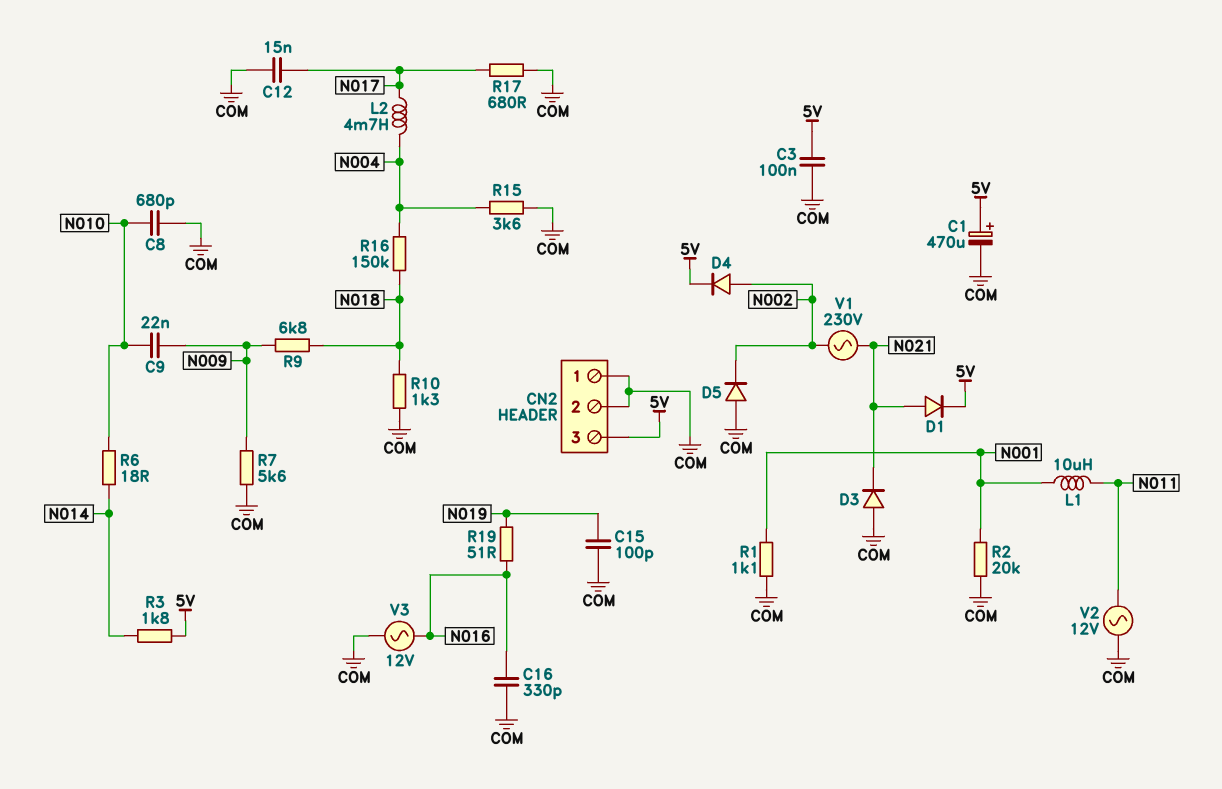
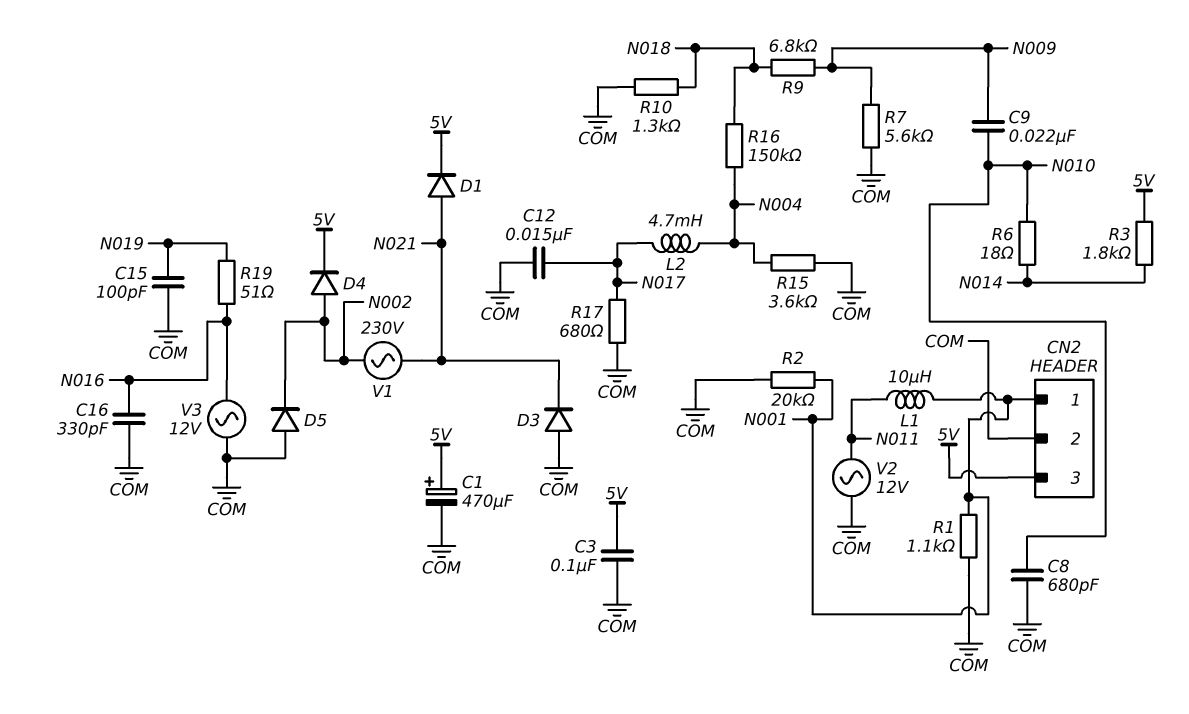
CN2 pin 1: COM -> N001

